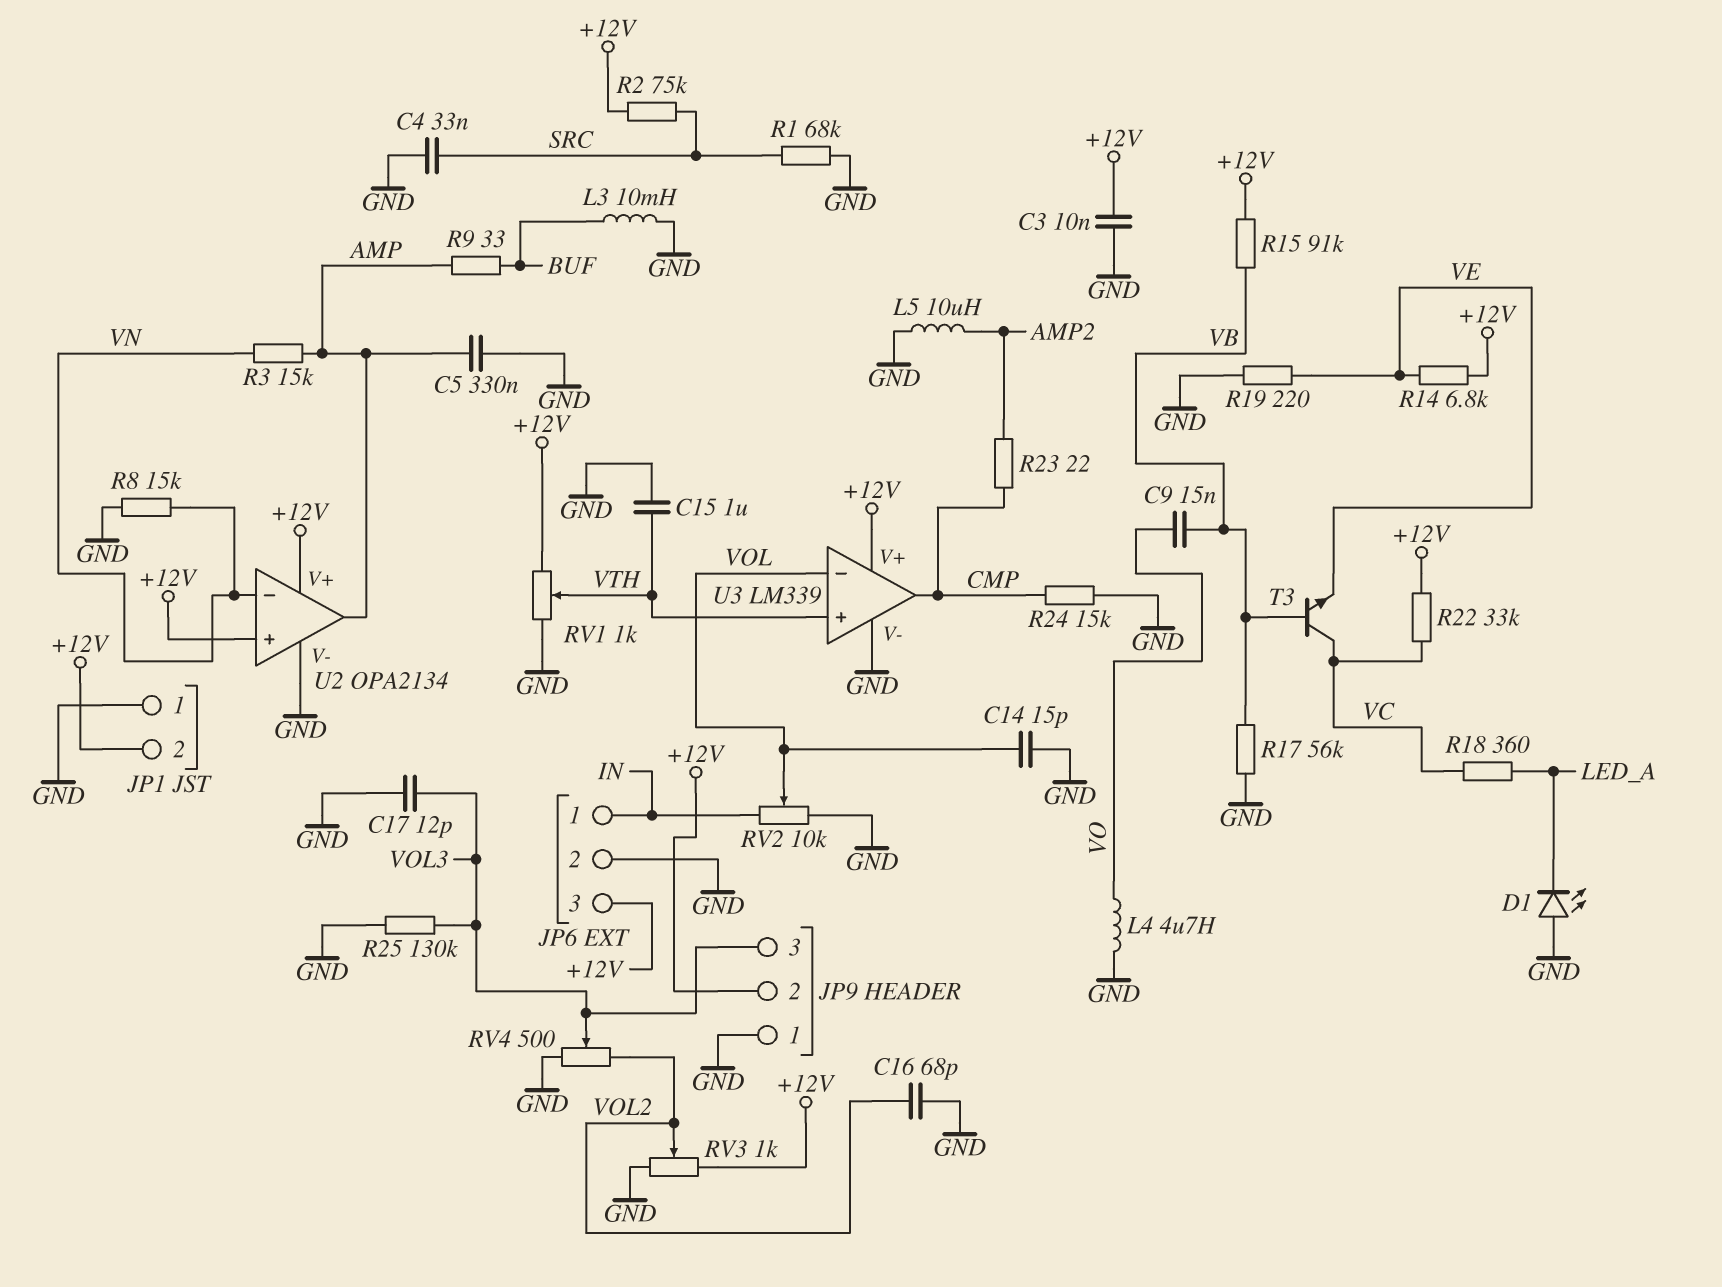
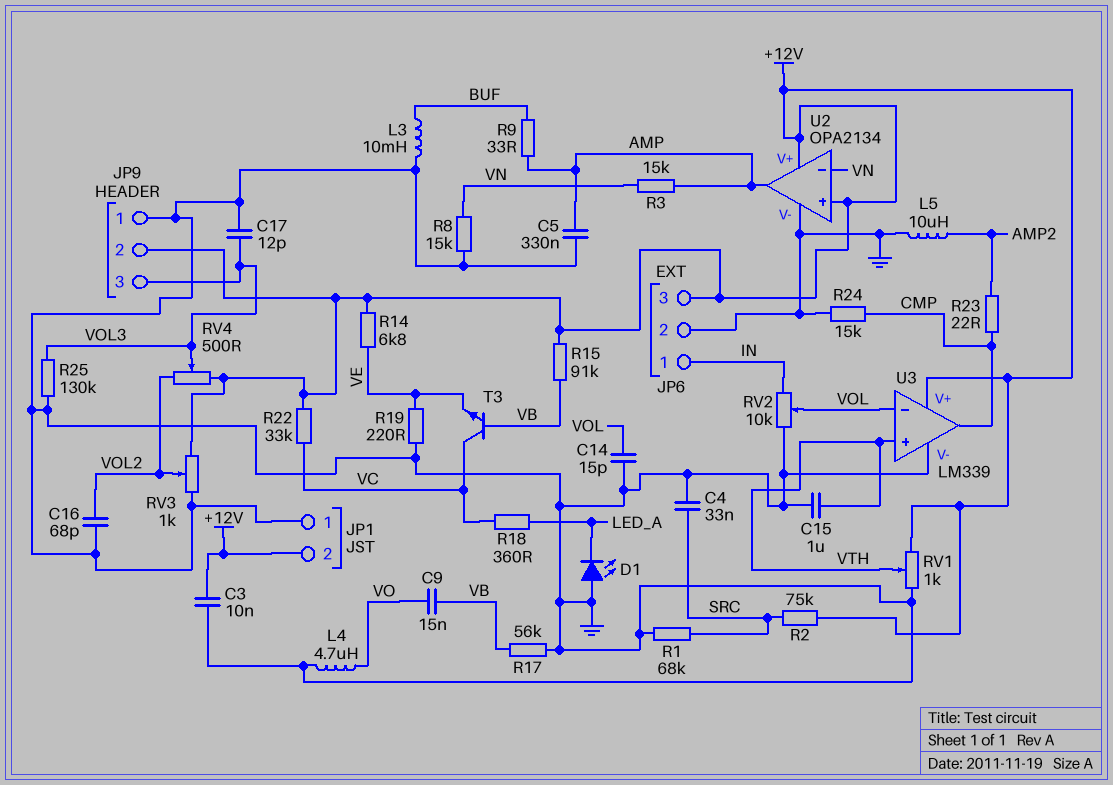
RV4: 500 (GND, VOL2, wiper VOL3) -> 500 (+12V, VOL2, wiper VOL3)

